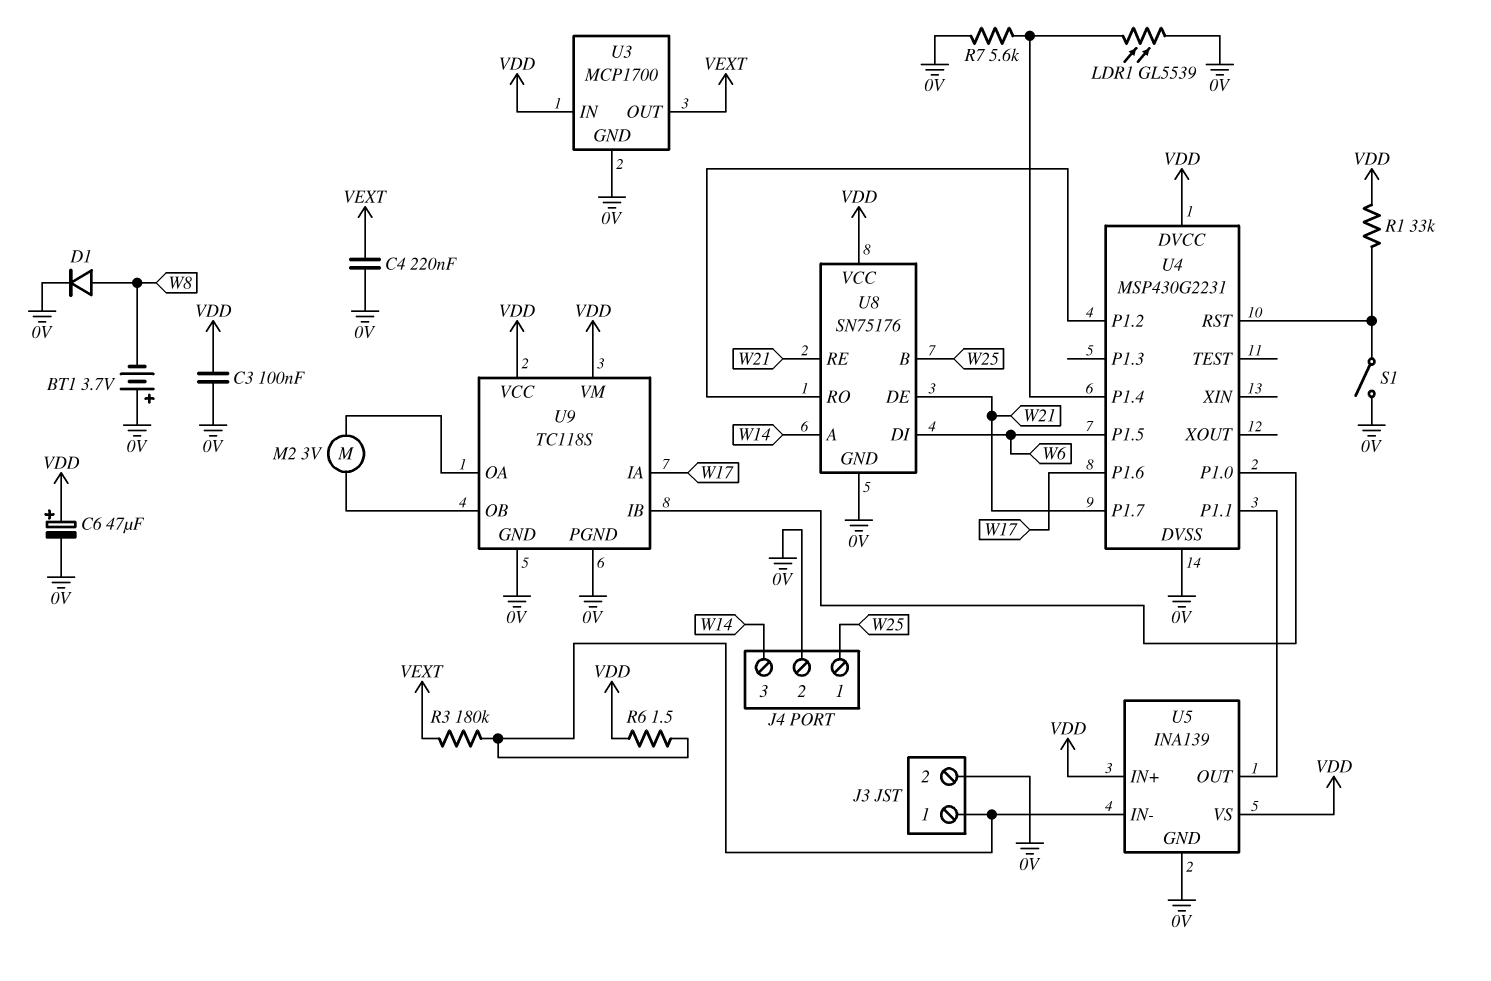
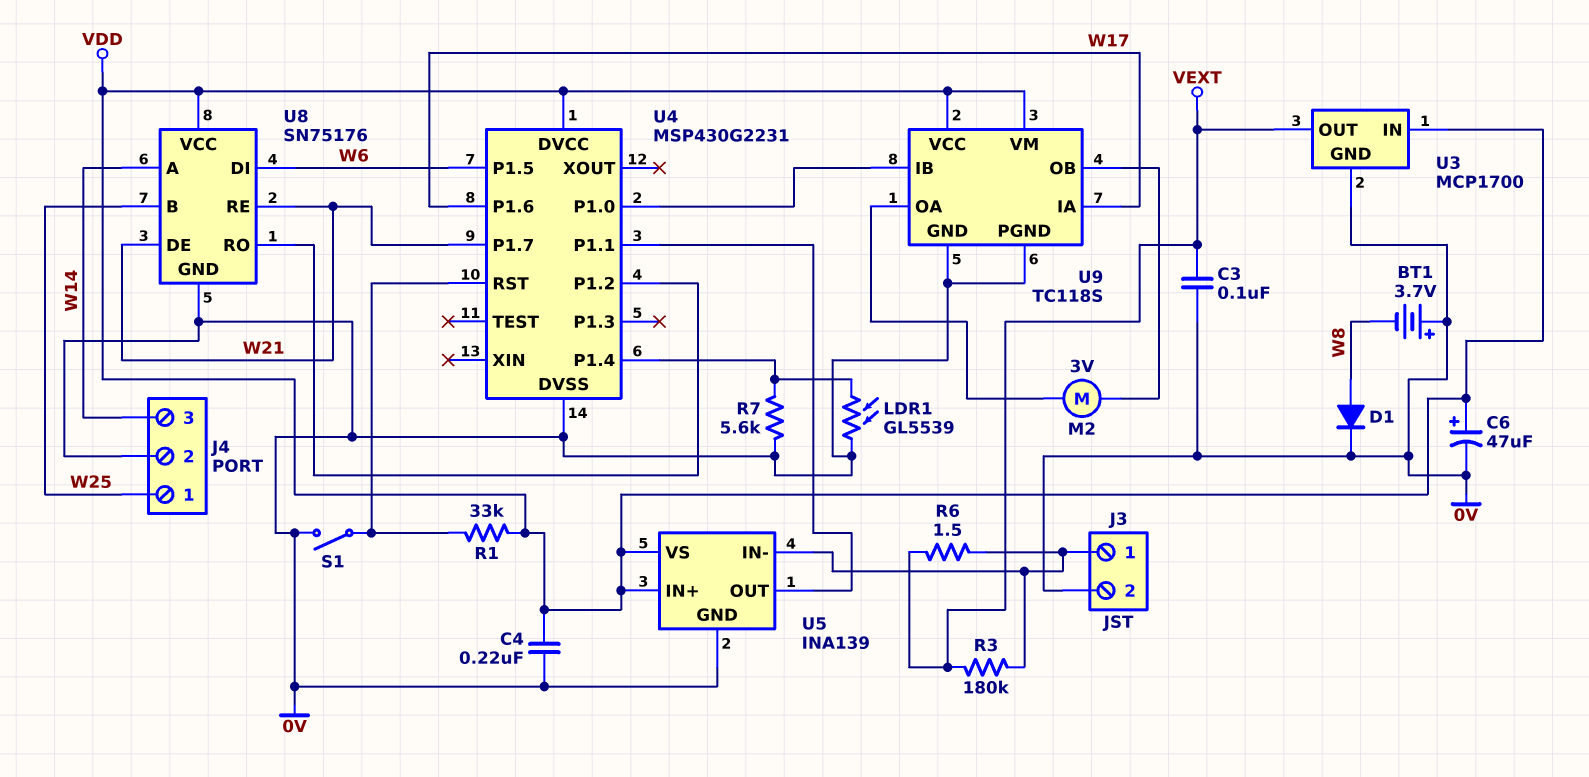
C3: 100nF (0V, VDD) -> 100nF (0V, VEXT)
C4: 220nF (0V, VEXT) -> 220nF (0V, VDD)
R6: 1.5 (J3/1, VDD) -> 1.5 (J3/1, VEXT)

